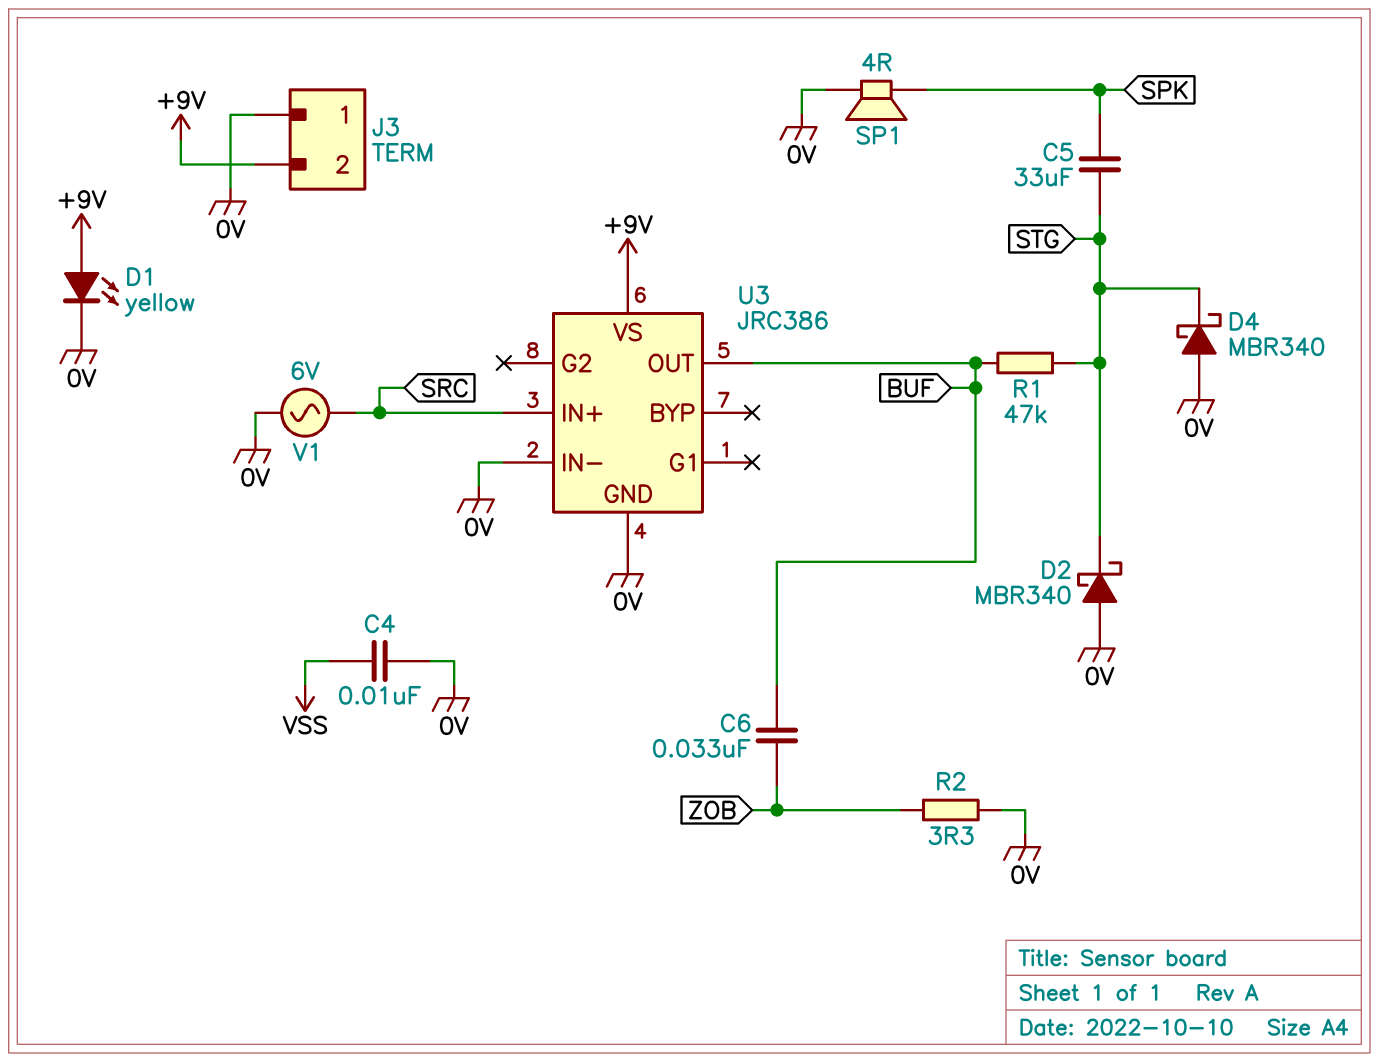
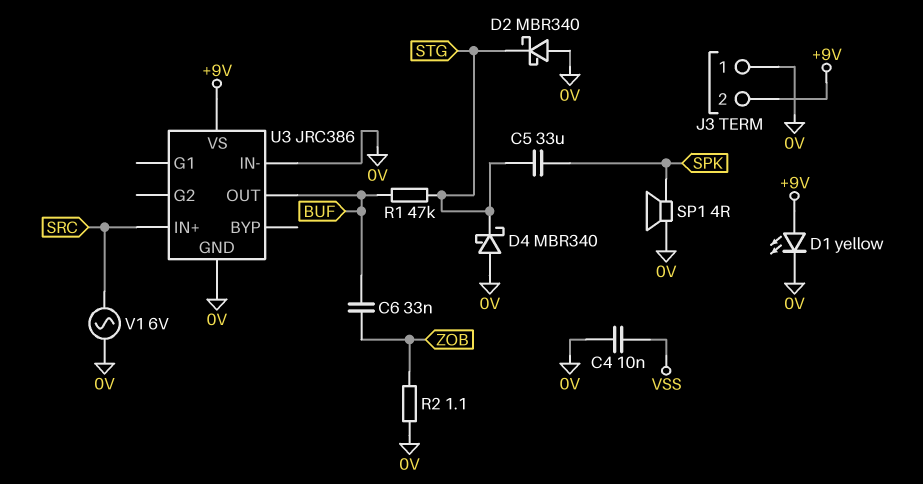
R2: 3.3 (0V, ZOB) -> 1.1 (0V, ZOB)

